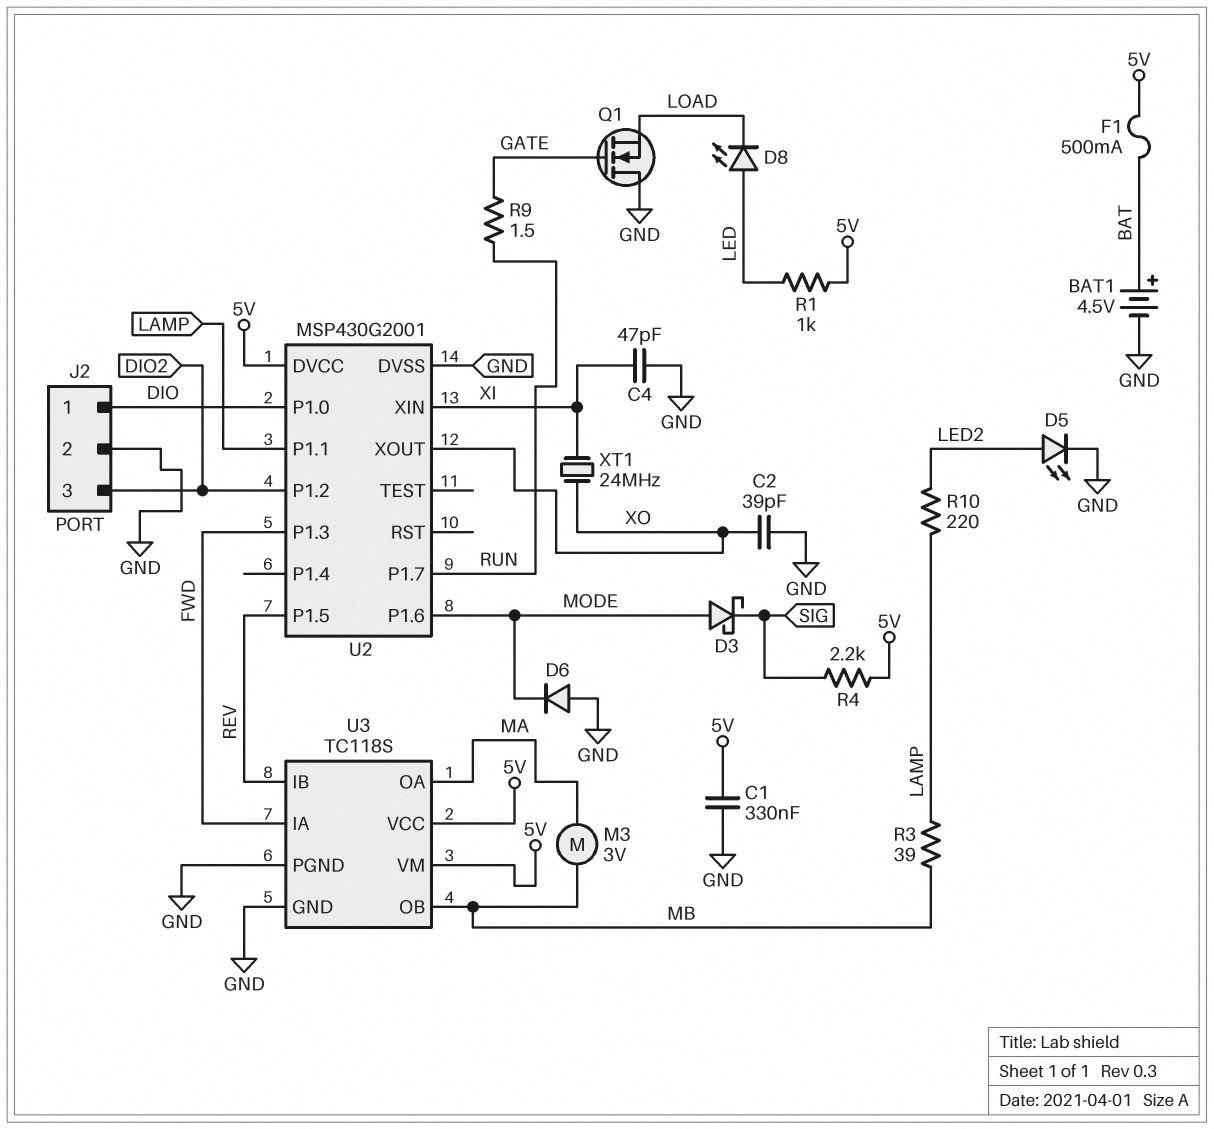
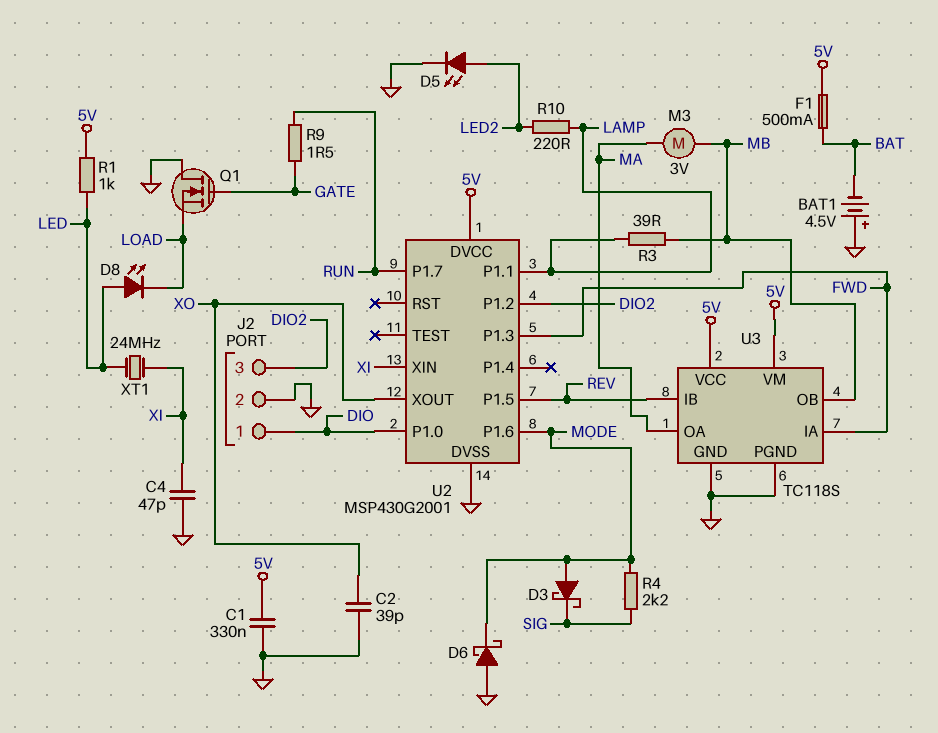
BAT1: 4.5V (plus BAT, minus GND) -> 4.5V (plus GND, minus BAT)
D6: diode (A GND, K MODE) -> schottky (A GND, K MODE)
R4: 2.2k (5V, SIG) -> 2.2k (MODE, SIG)
XT1: 24MHz (XI, XO) -> 24MHz (LED, XI)

